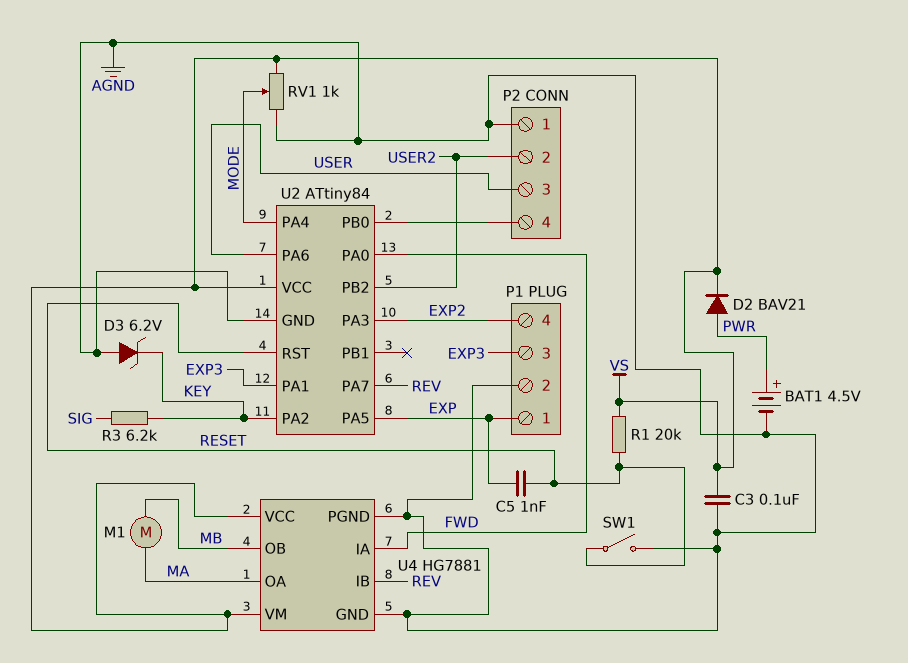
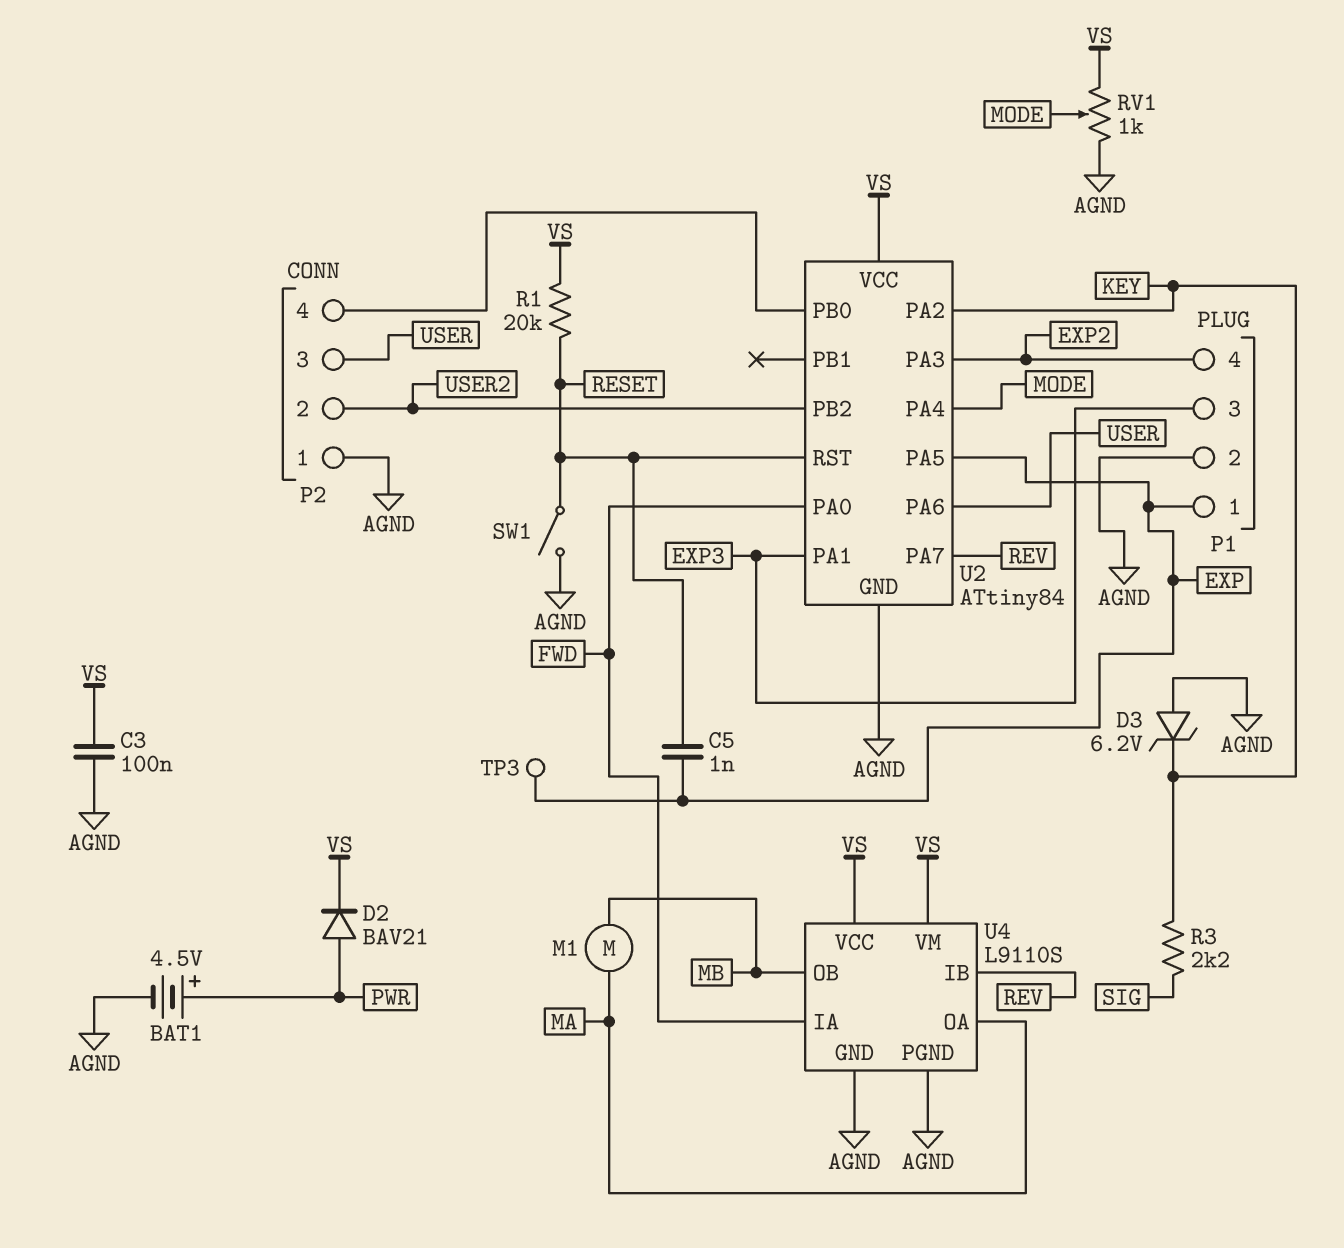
R3: 6.2k (KEY, SIG) -> 2.2k (KEY, SIG)
TP3: none -> test point (EXP)
U4: HG7881 -> L9110S

